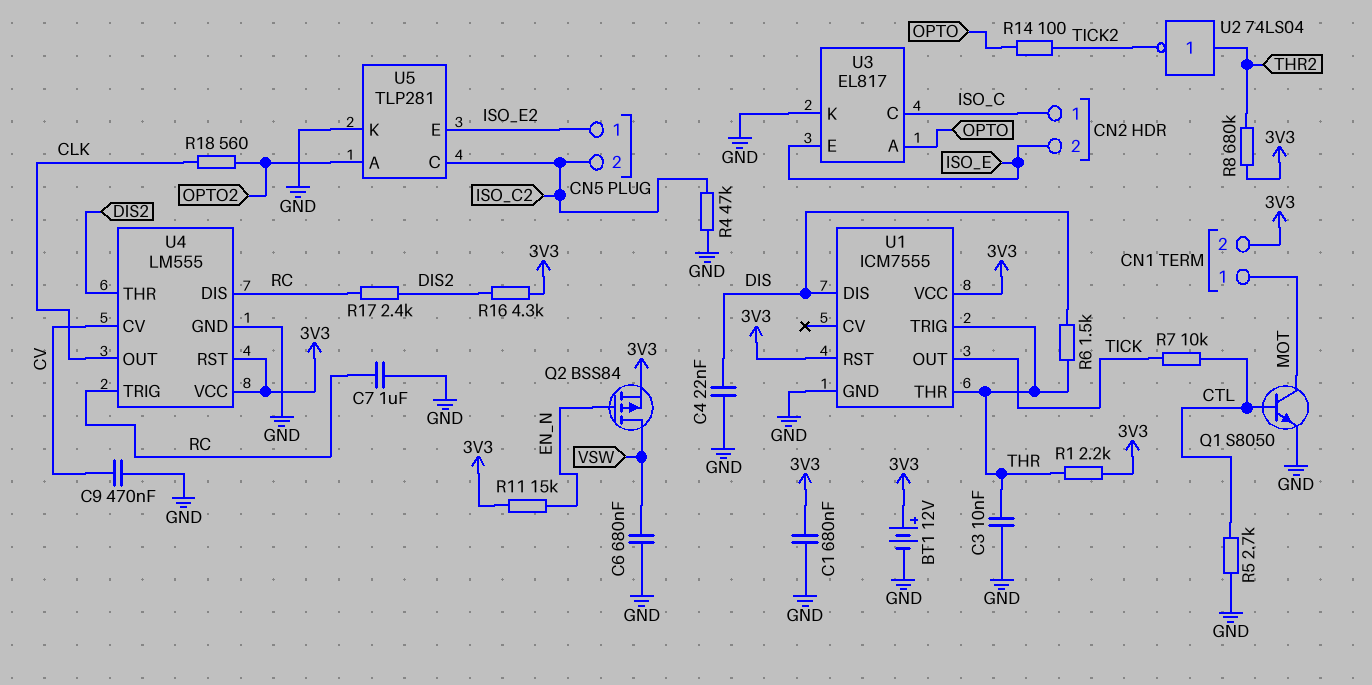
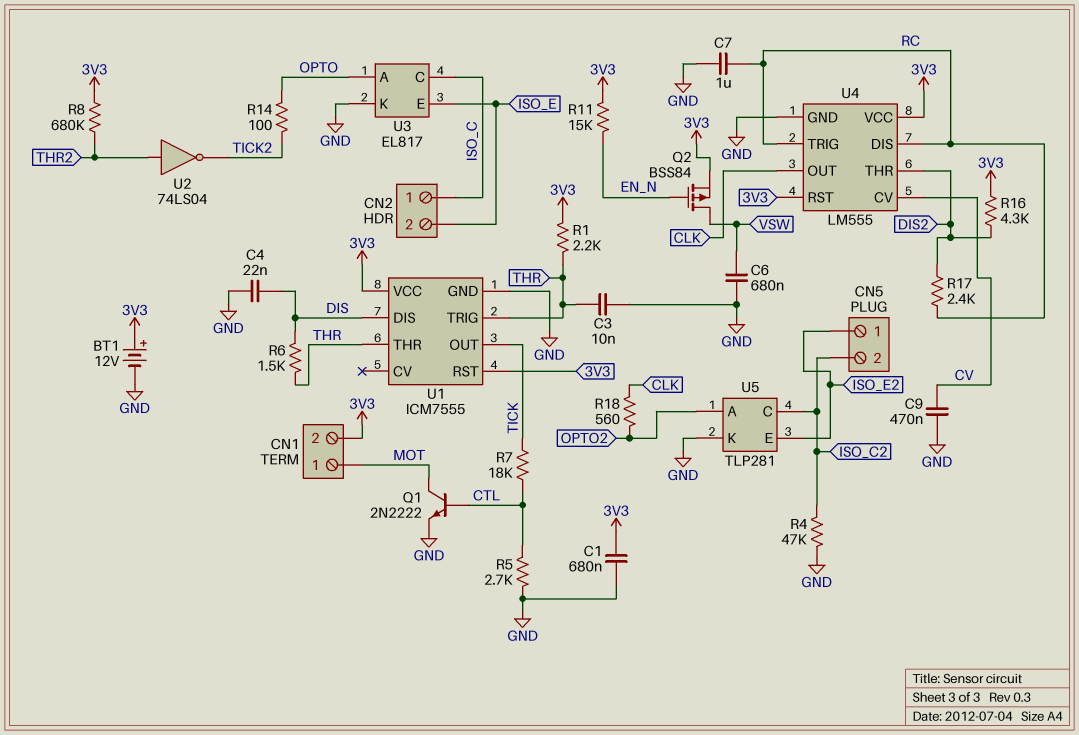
Q1: NPN S8050 (B CTL, C MOT, E GND) -> NPN 2N2222 (B CTL, C MOT, E GND)
R7: 10k (CTL, TICK) -> 18k (CTL, TICK)

